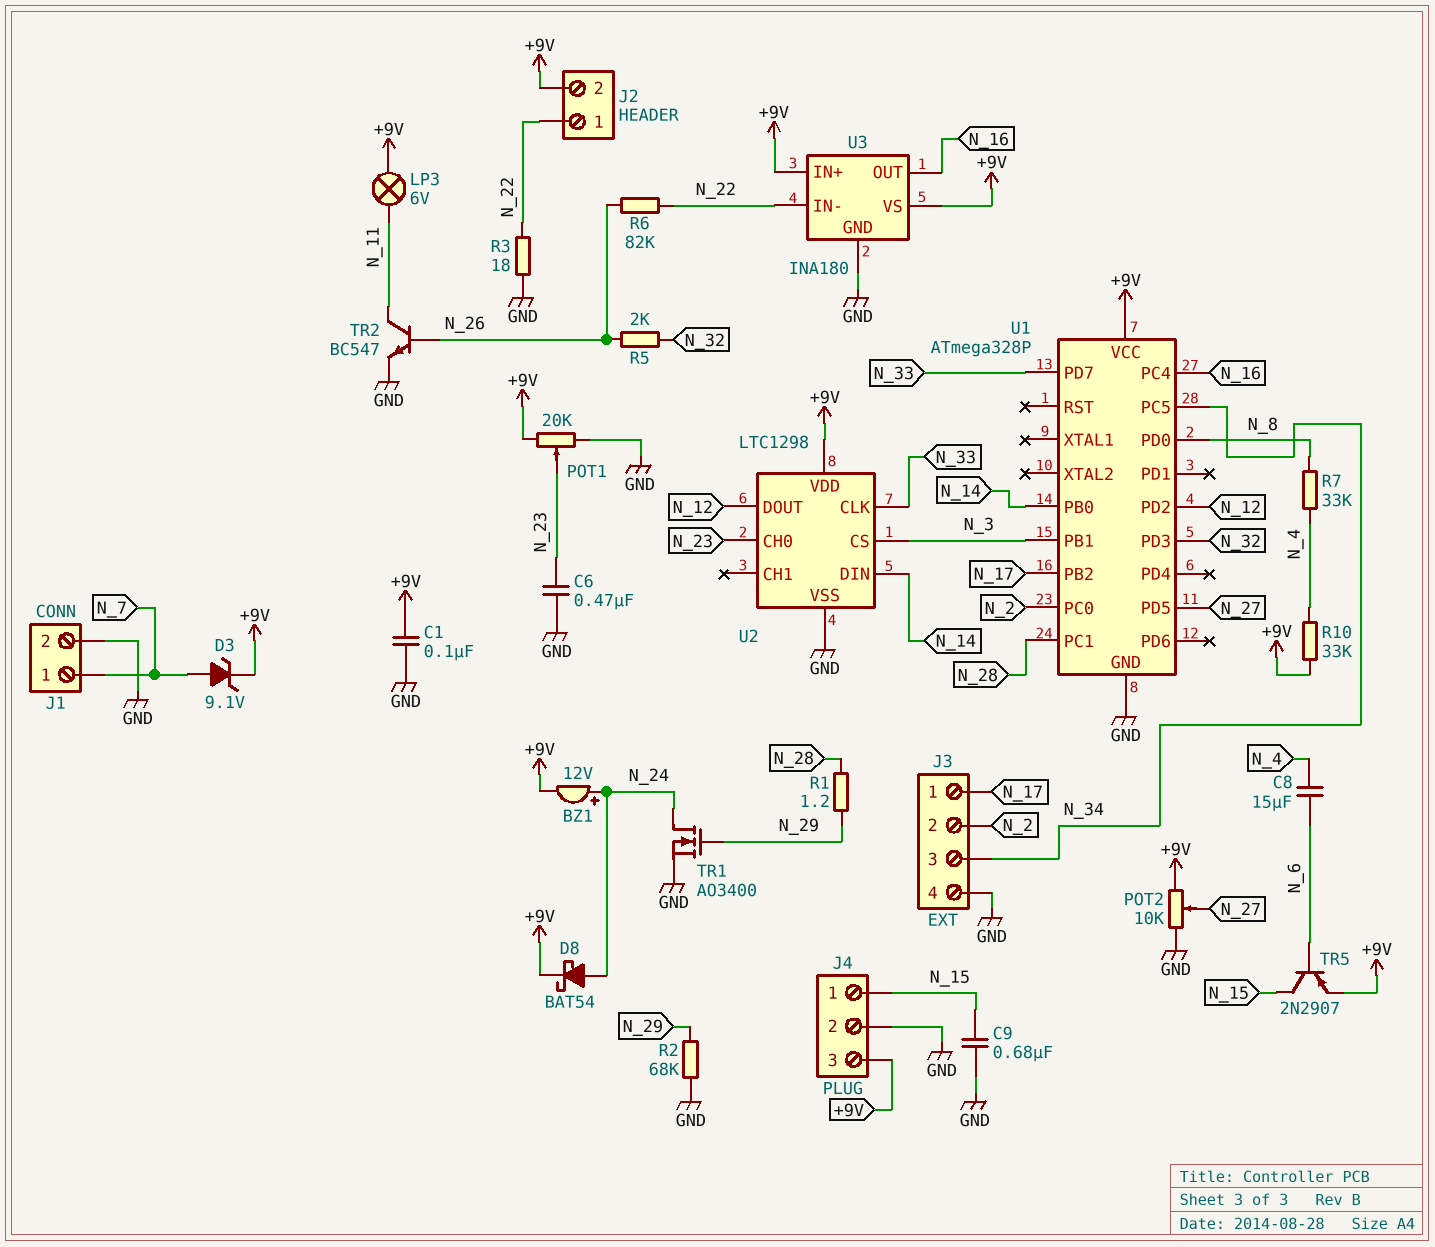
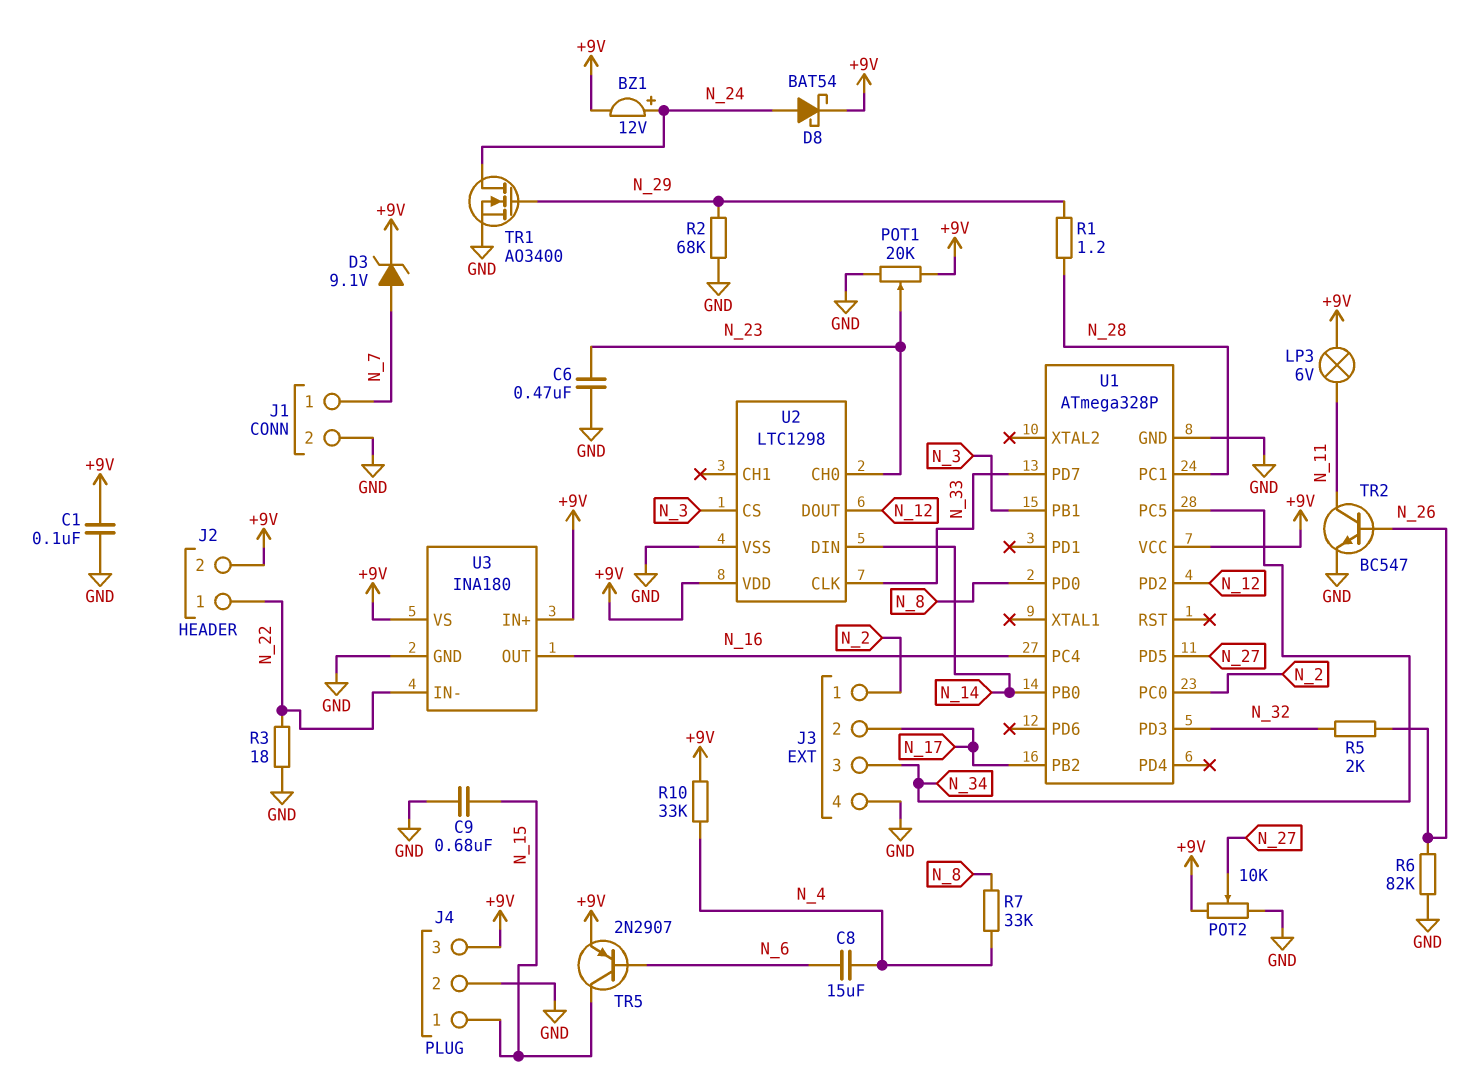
J3 pin 1: N_17 -> N_2
J3 pin 2: N_2 -> N_17
R6: 82k (N_22, N_26) -> 82k (GND, N_26)

